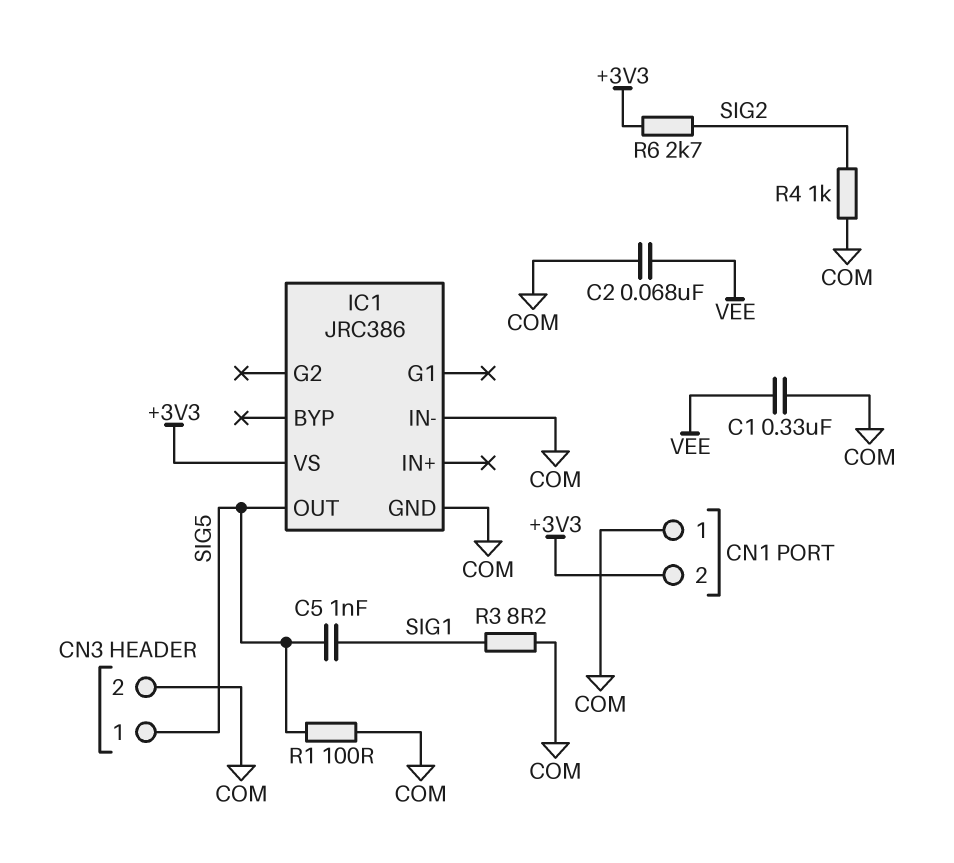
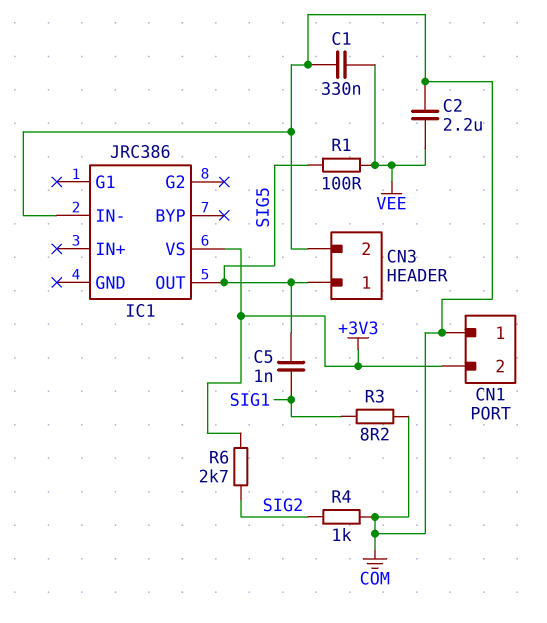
C2: 68nF (COM, VEE) -> 2.2uF (COM, VEE)
IC1 pin GND: COM -> none
R1: 100 (COM, SIG5) -> 100 (SIG5, VEE)

